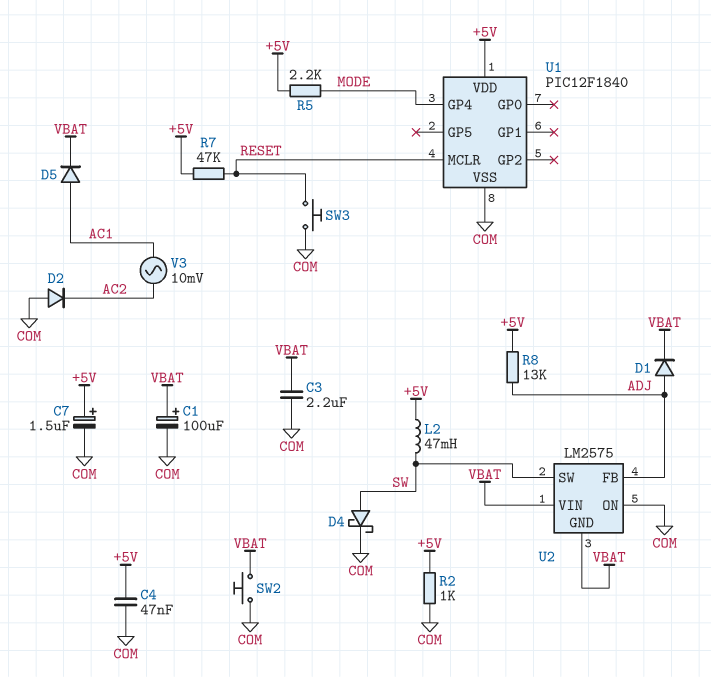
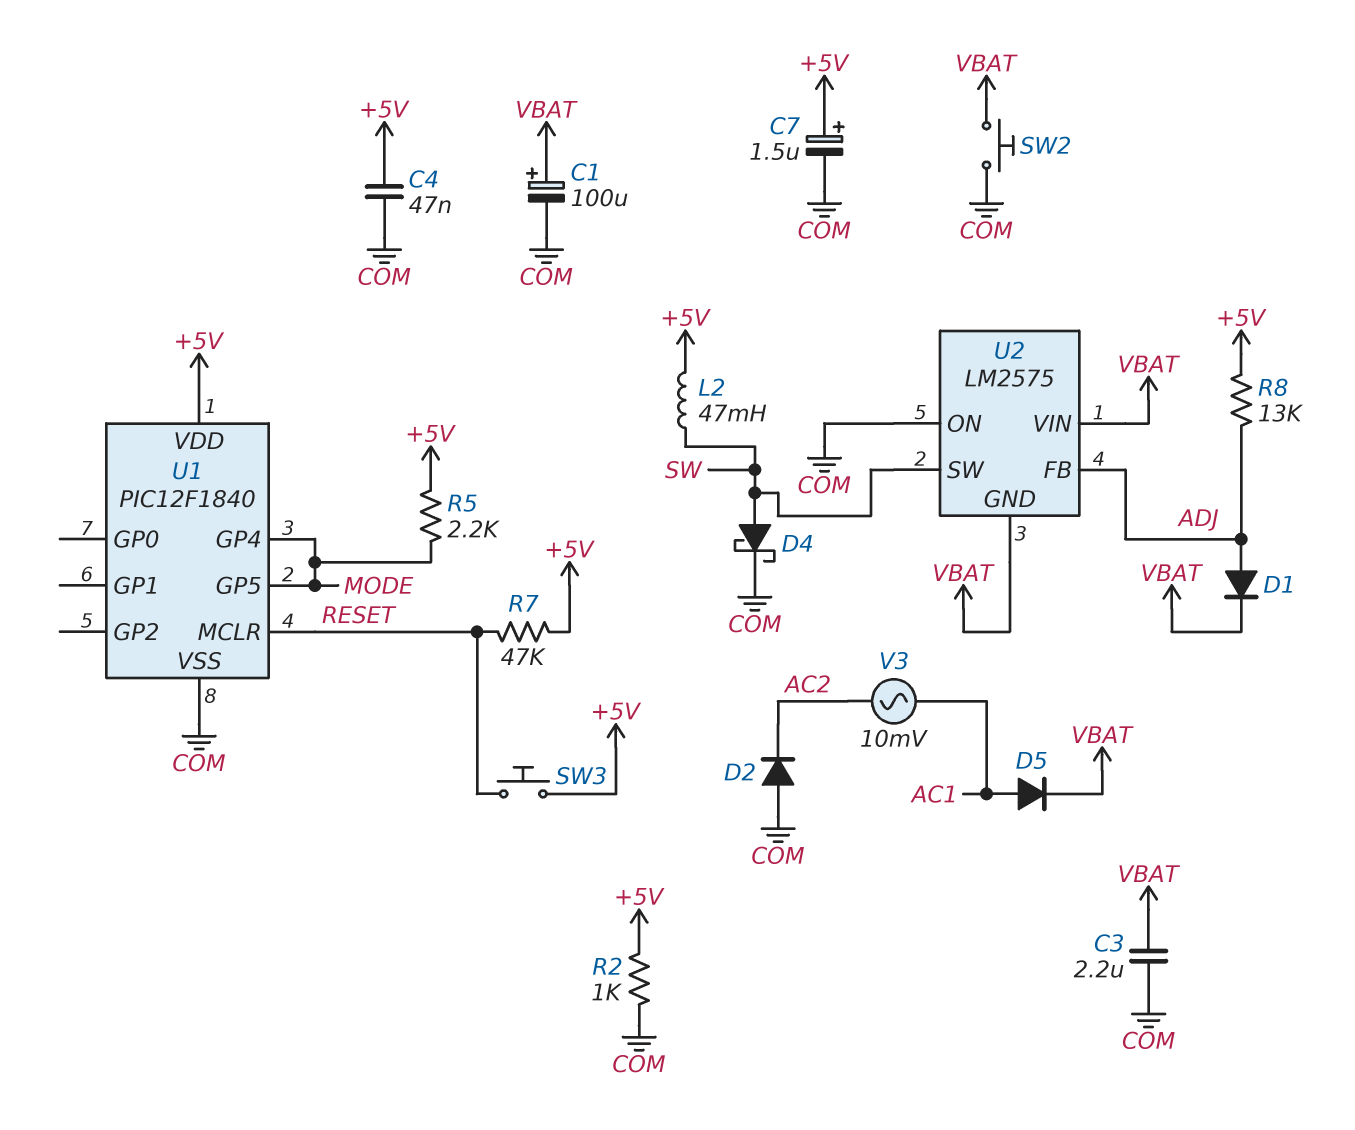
SW3: button (COM, RESET) -> button (+5V, RESET)
U1 pin GP5: none -> MODE

